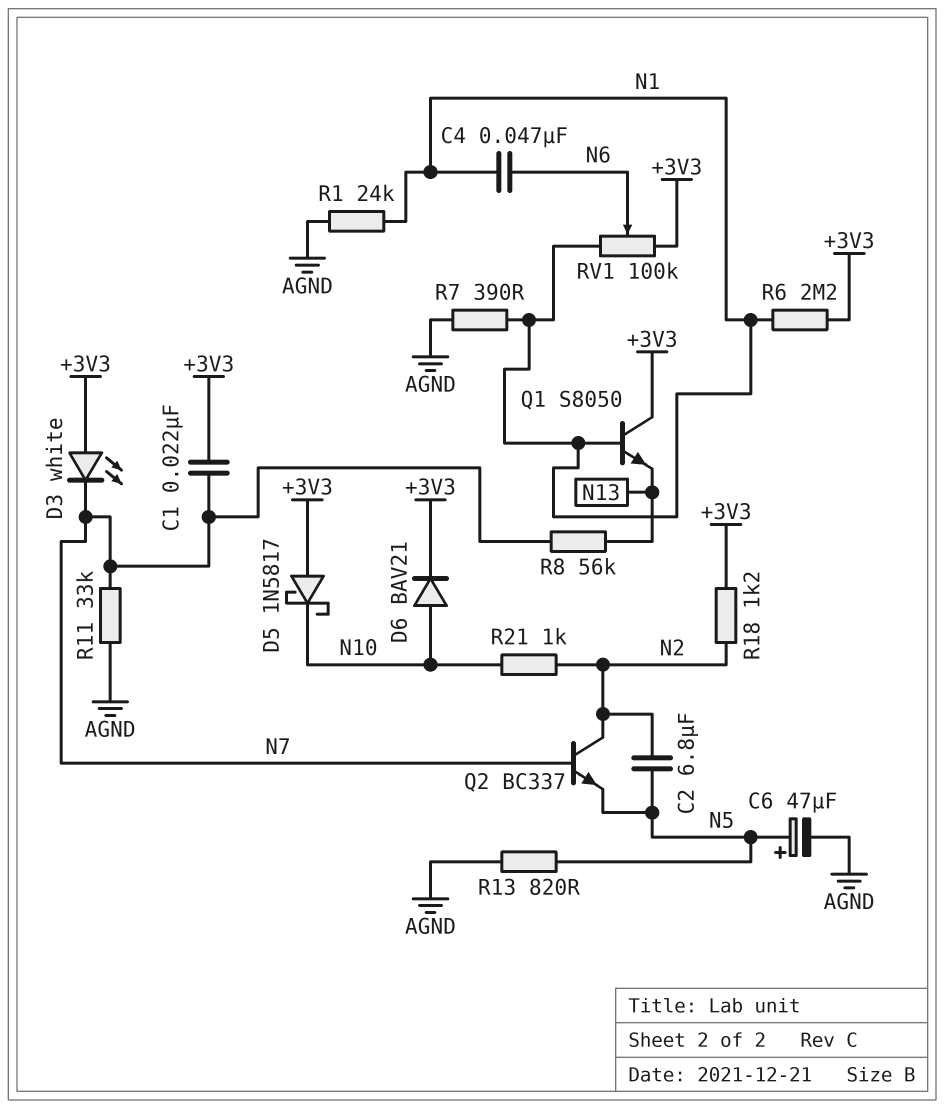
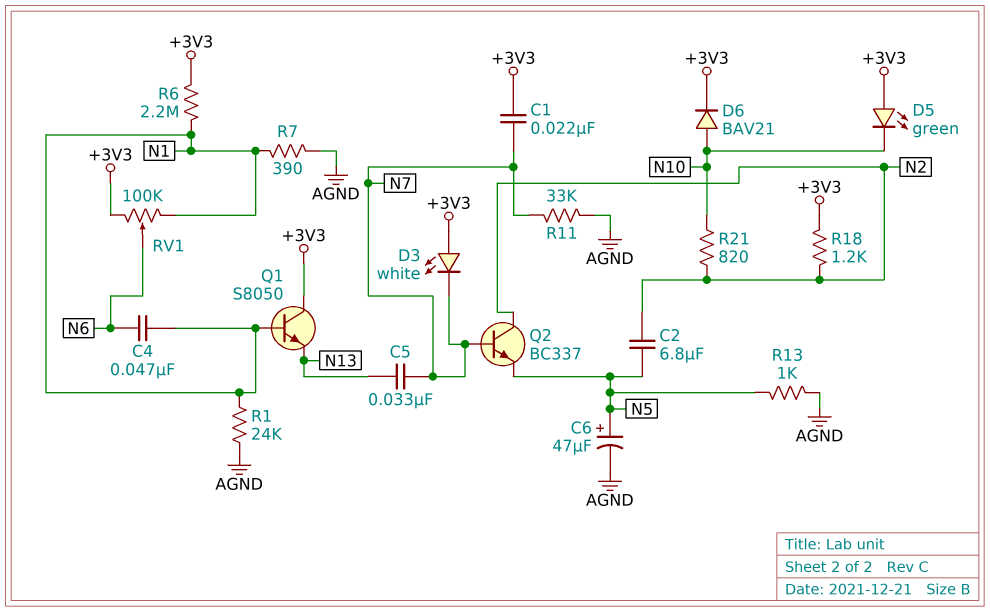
C5: none -> 33nF (N7, N13)
D5: schottky 1N5817 (A +3V3, K N10) -> LED green (A +3V3, K N10)
R8: 56k (N7, N13) -> none
R13: 820 (AGND, N5) -> 1k (AGND, N5)
R21: 1k (N2, N10) -> 820 (N2, N10)

